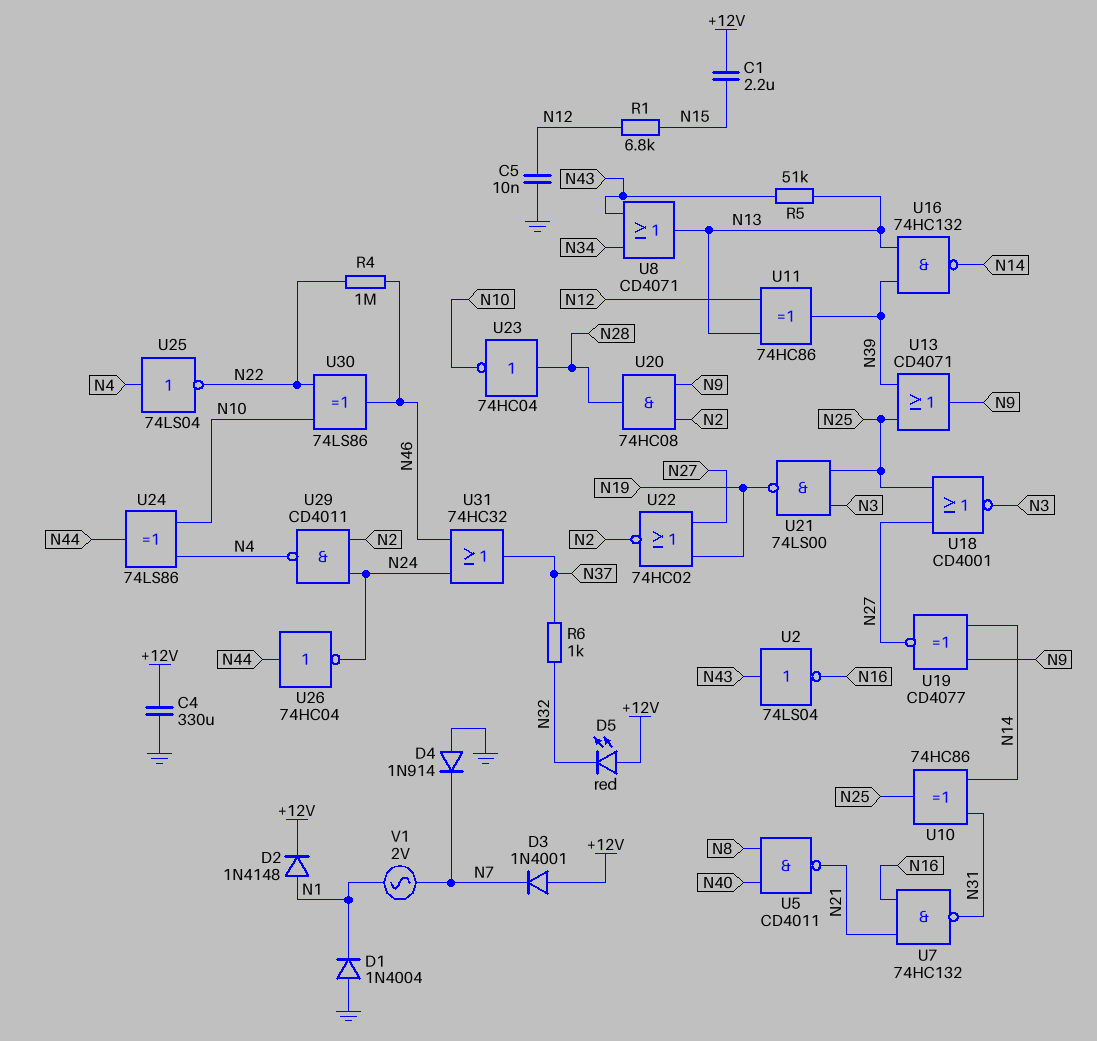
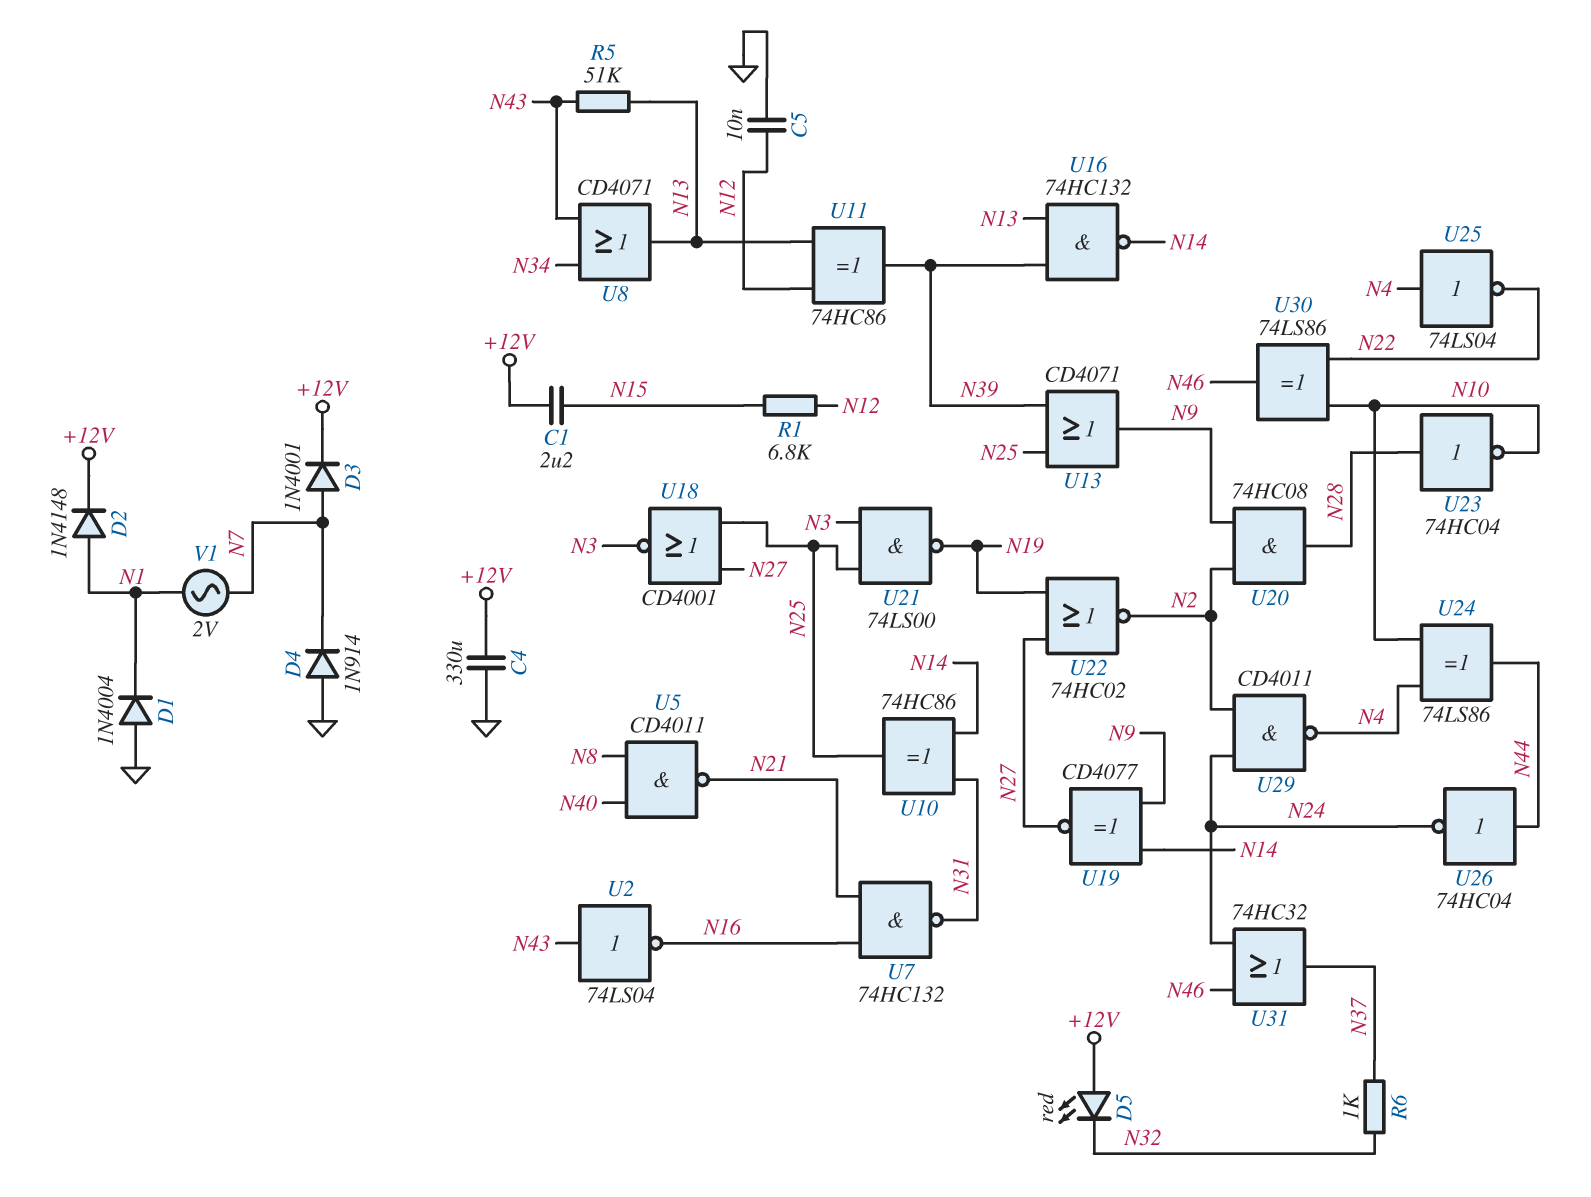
D3: diode 1N4001 (A +12V, K N7) -> diode 1N4001 (A N7, K +12V)
R4: 1M (N22, N46) -> none

